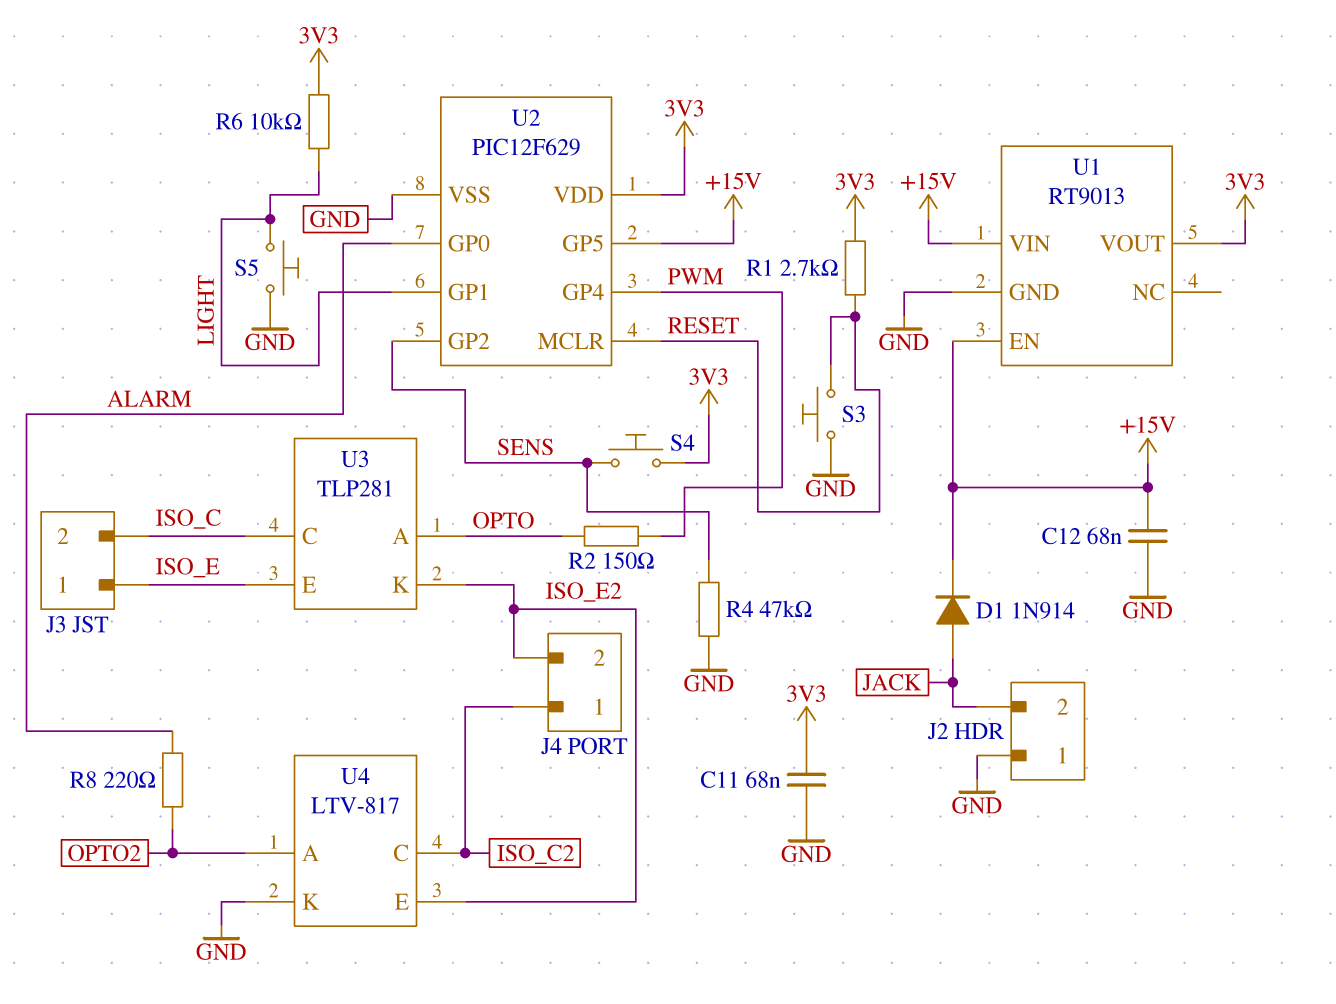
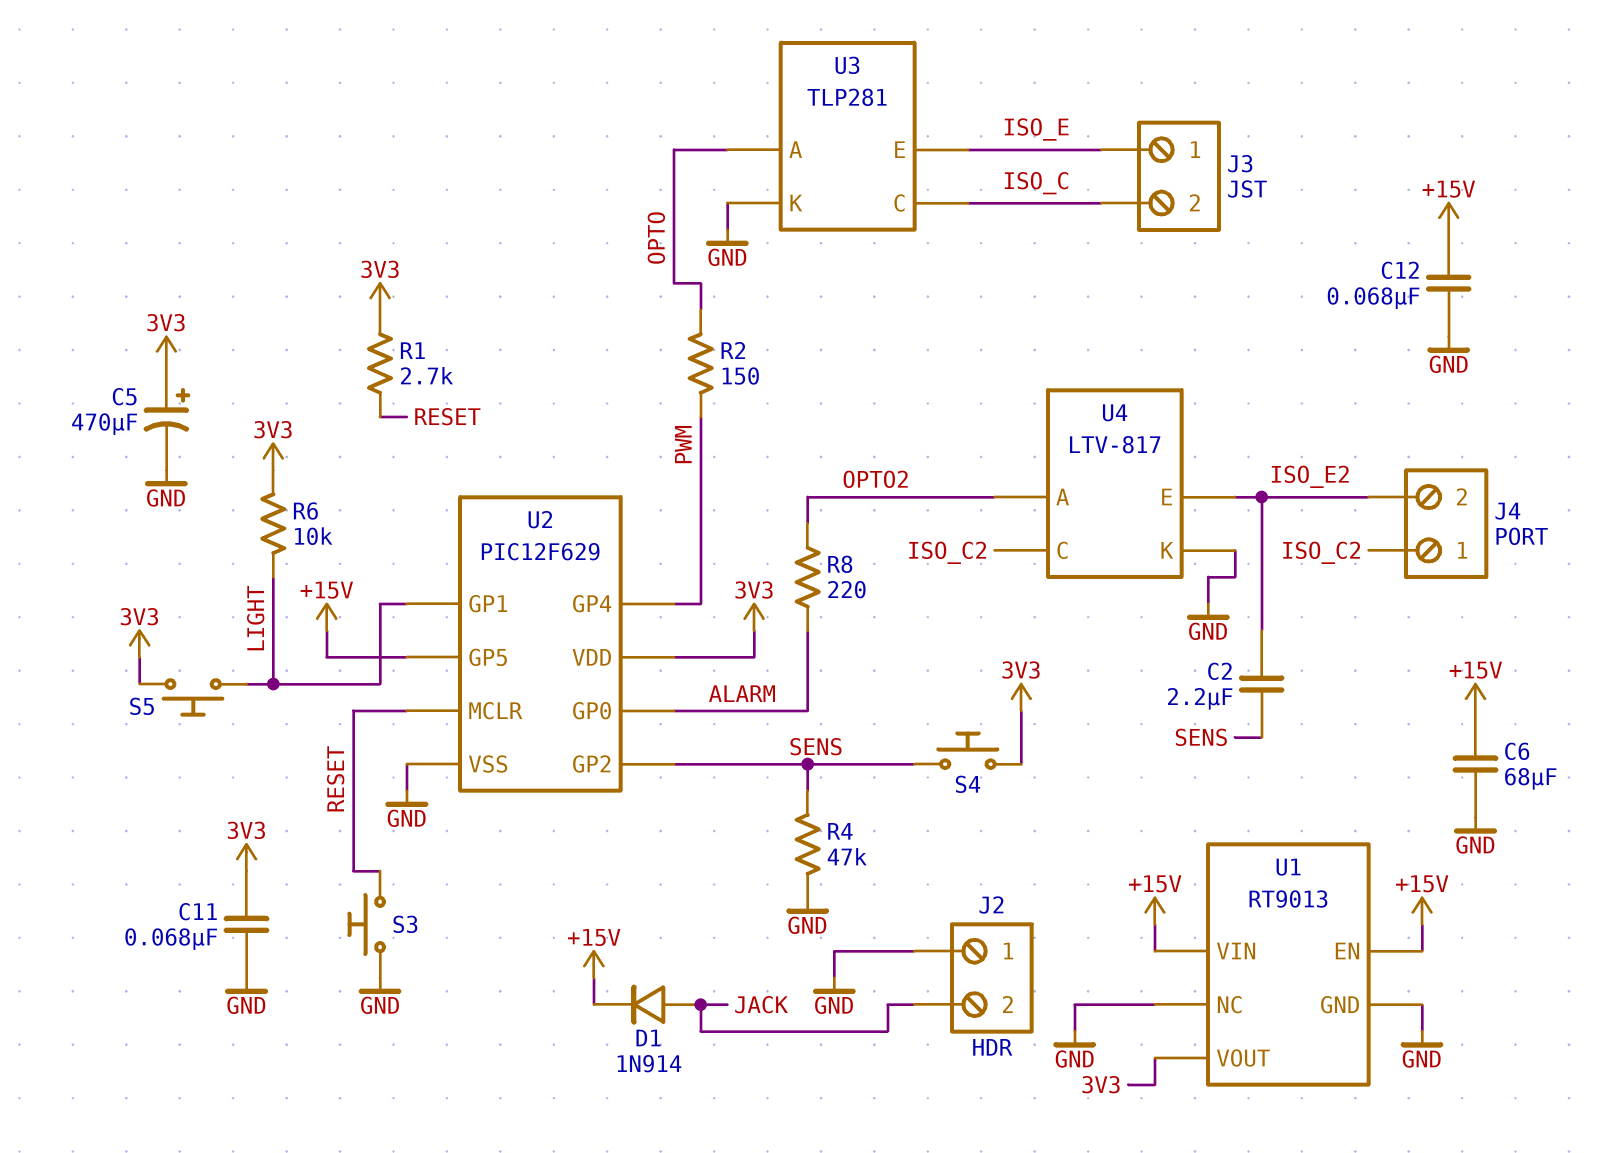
C2: none -> 2.2uF (ISO_E2, SENS)
C5: none -> 470uF (plus 3V3, minus GND)
C6: none -> 68uF (+15V, GND)
S5: button (GND, LIGHT) -> button (3V3, LIGHT)
U1 pin NC: none -> GND
U3 pin K: ISO_E2 -> GND

